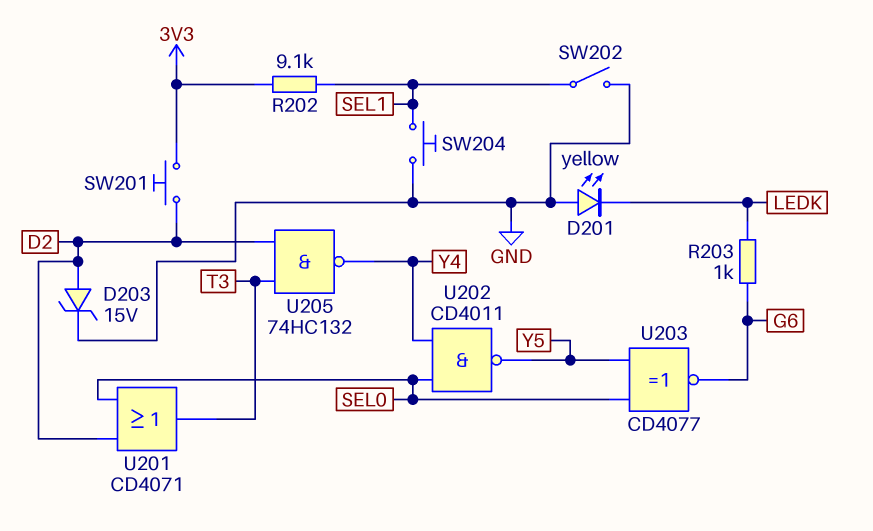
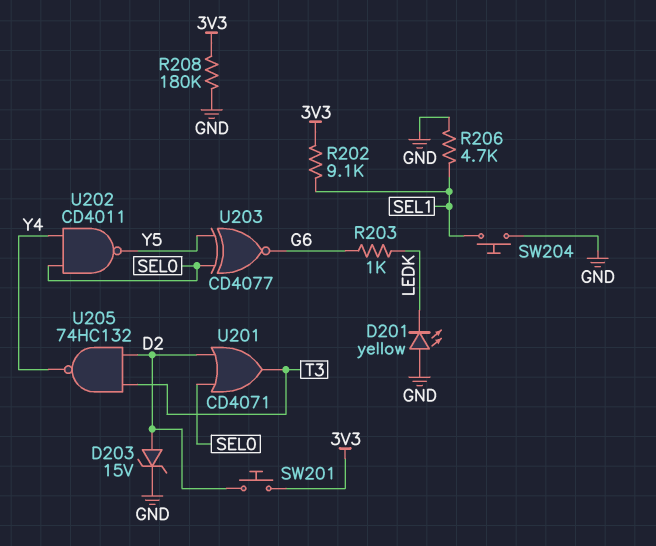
R206: none -> 4.7k (GND, SEL1)
R208: none -> 180k (3V3, GND)
SW202: switch (GND, SEL1) -> none

